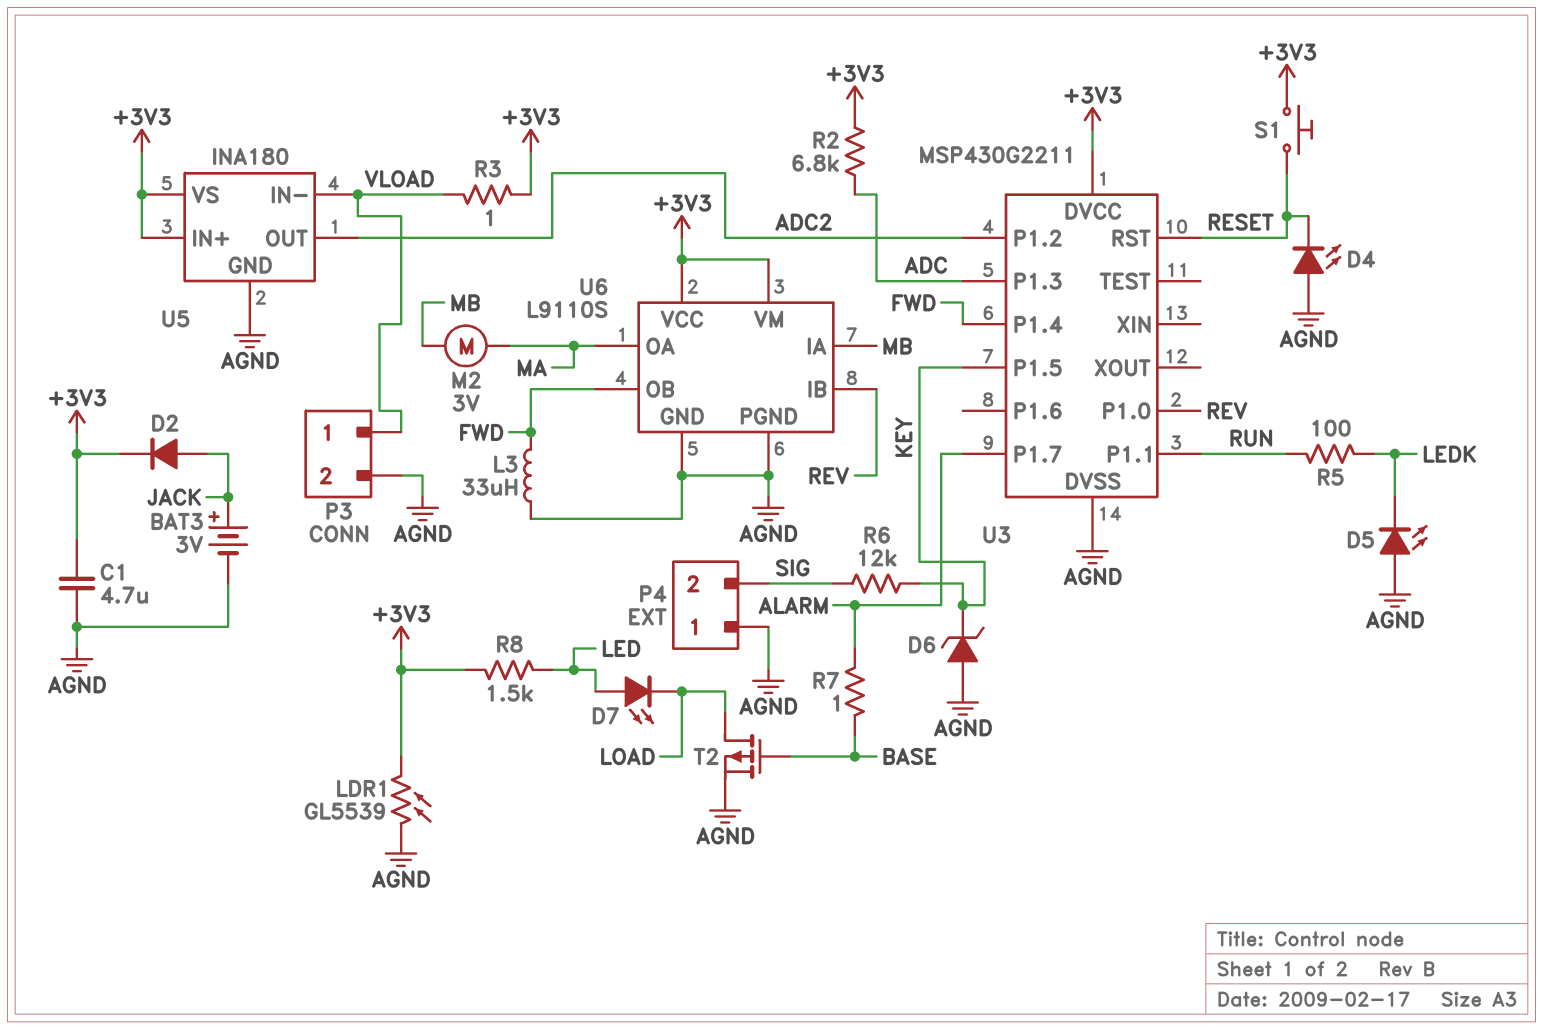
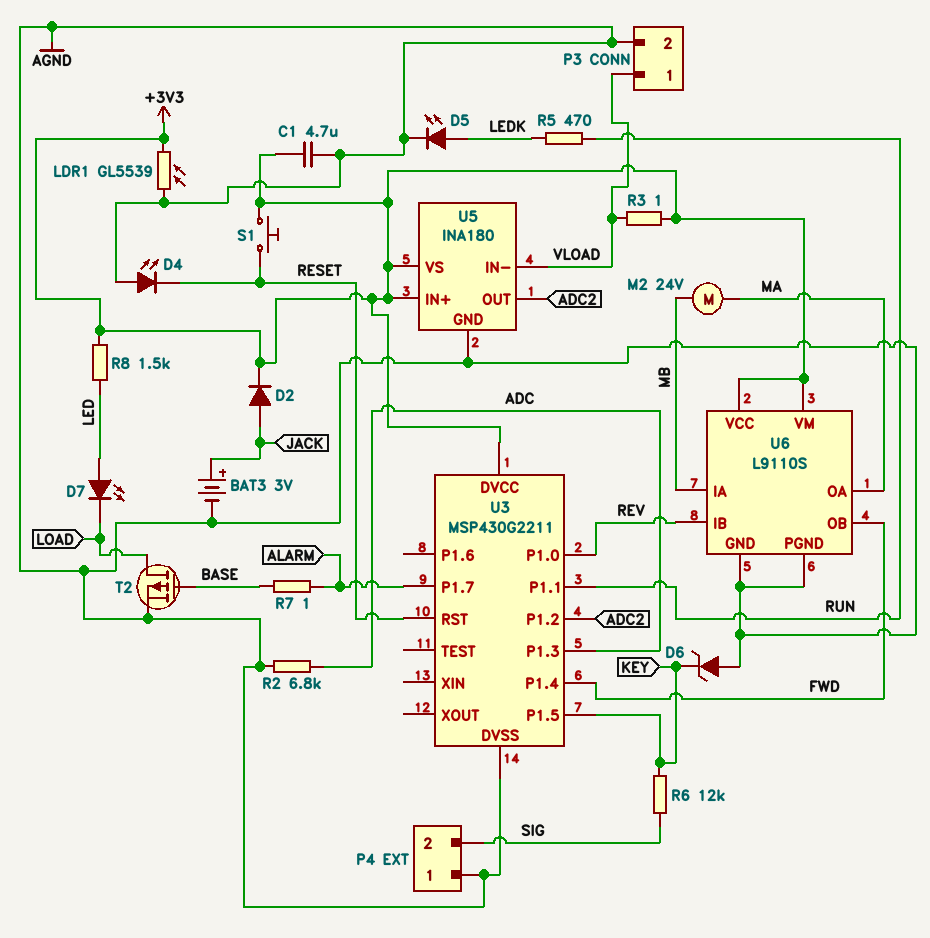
D5: LED (A AGND, K LEDK) -> LED (A LEDK, K AGND)
L3: 33uH (AGND, FWD) -> none
M2: motor 3V (MA, MB) -> motor 24V (MA, MB)
R2: 6.8k (+3V3, ADC) -> 6.8k (ADC, AGND)
R5: 100 (LEDK, RUN) -> 470 (LEDK, RUN)

